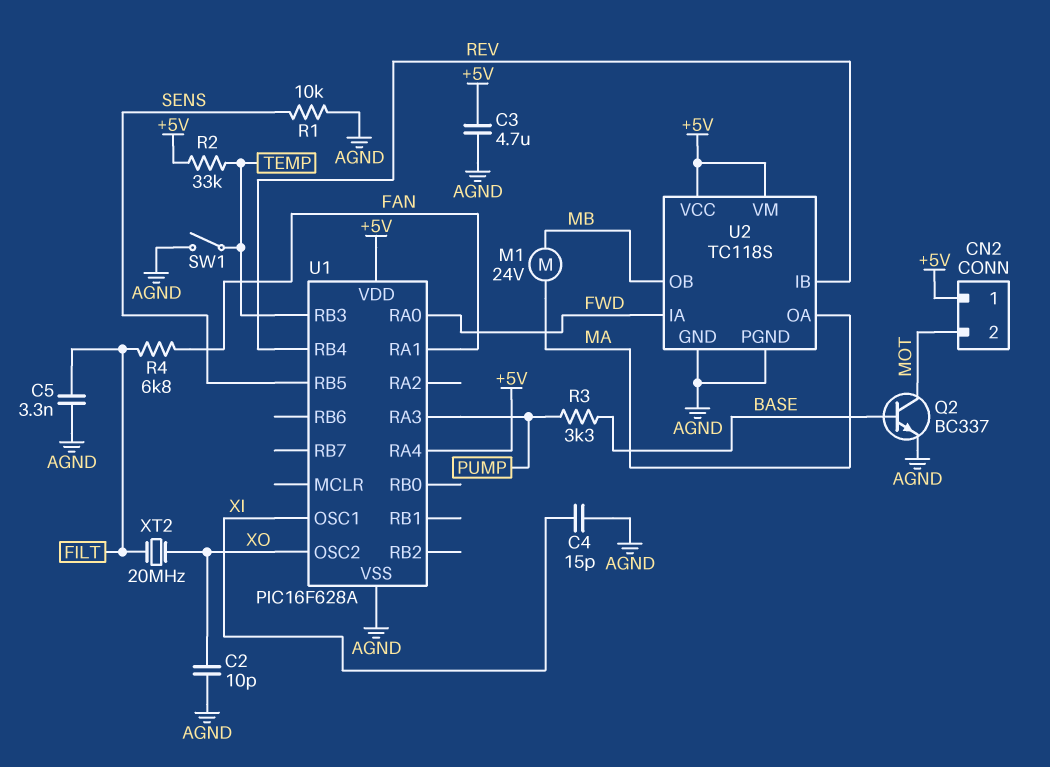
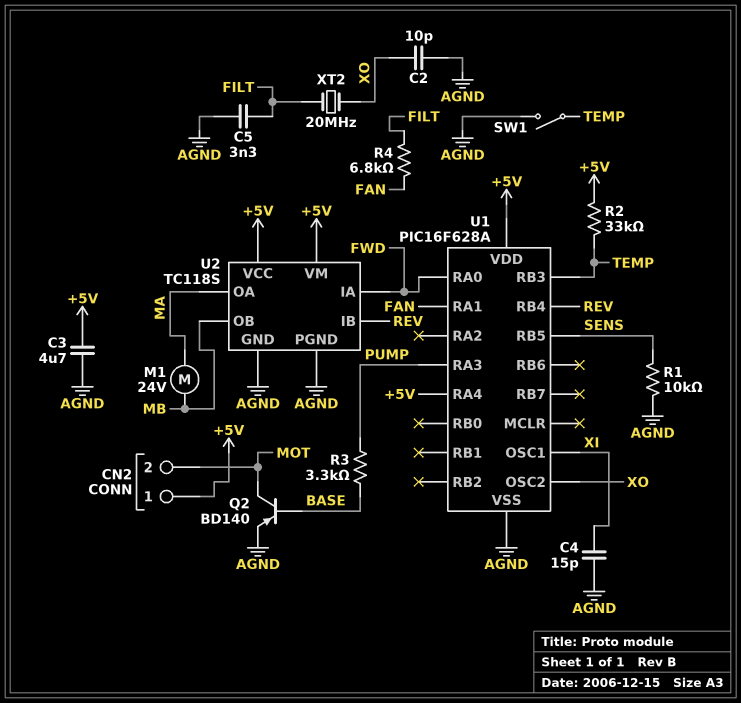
Q2: NPN BC337 (B BASE, C MOT, E AGND) -> PNP BD140 (B BASE, C MOT, E AGND)

